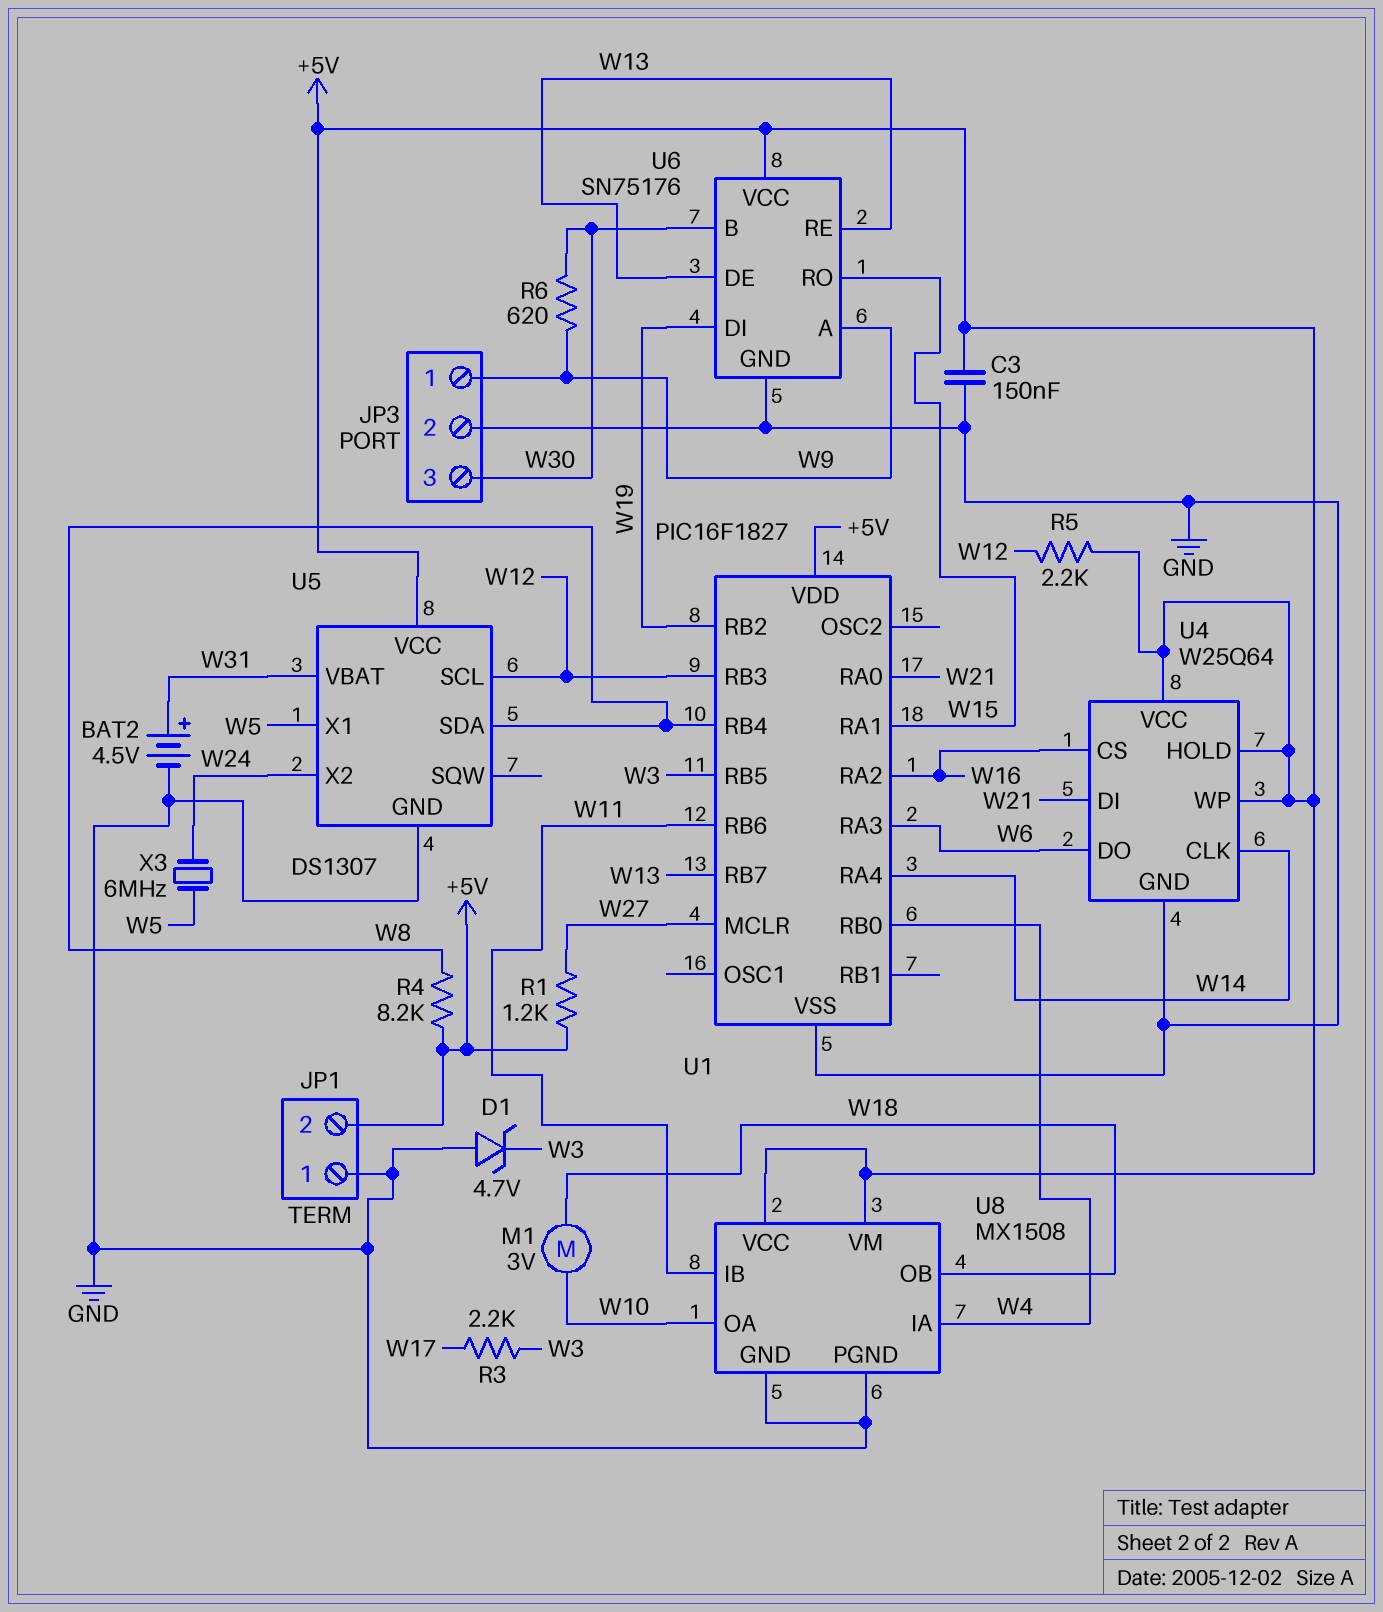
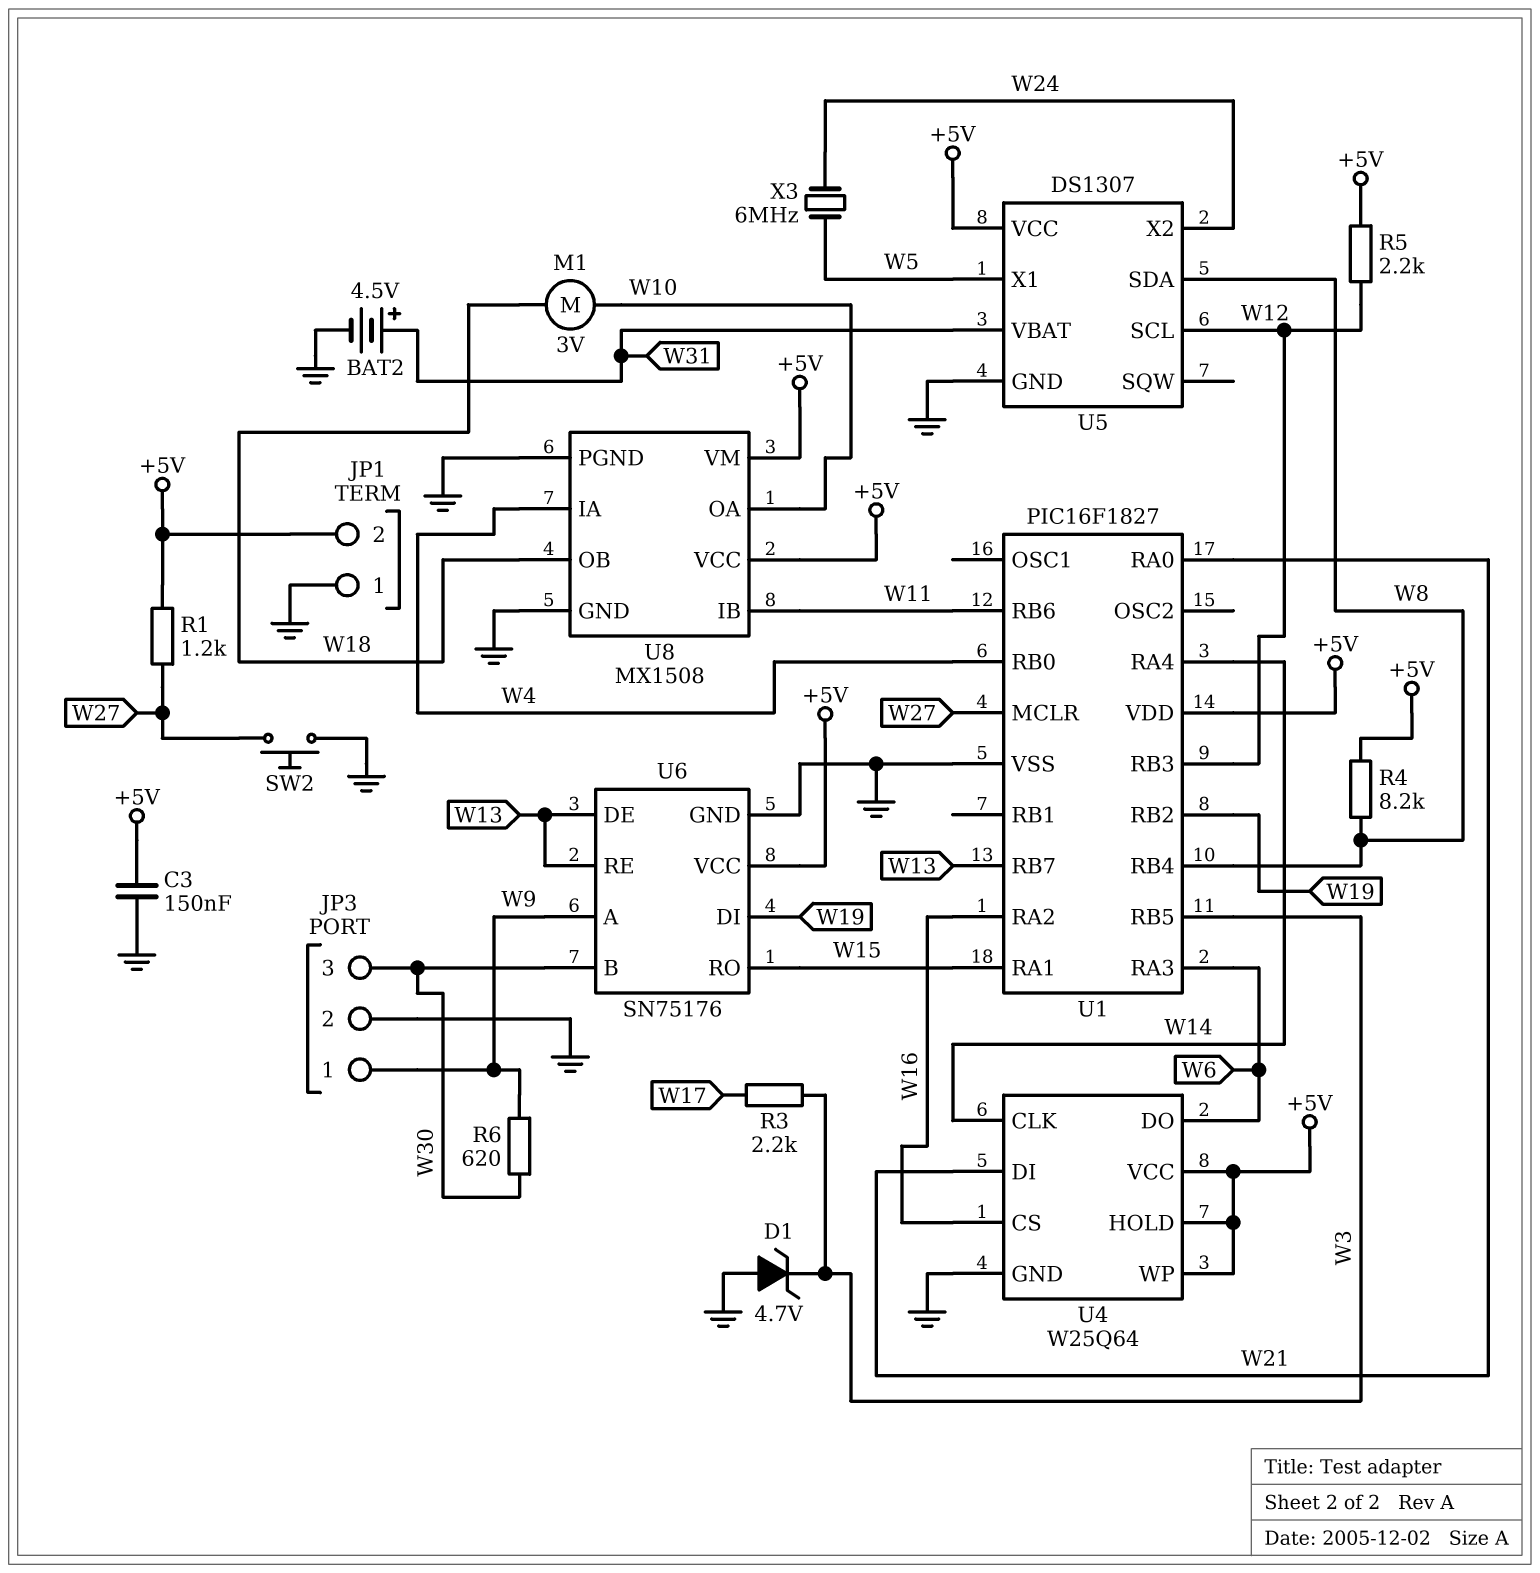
SW2: none -> button (GND, W27)

